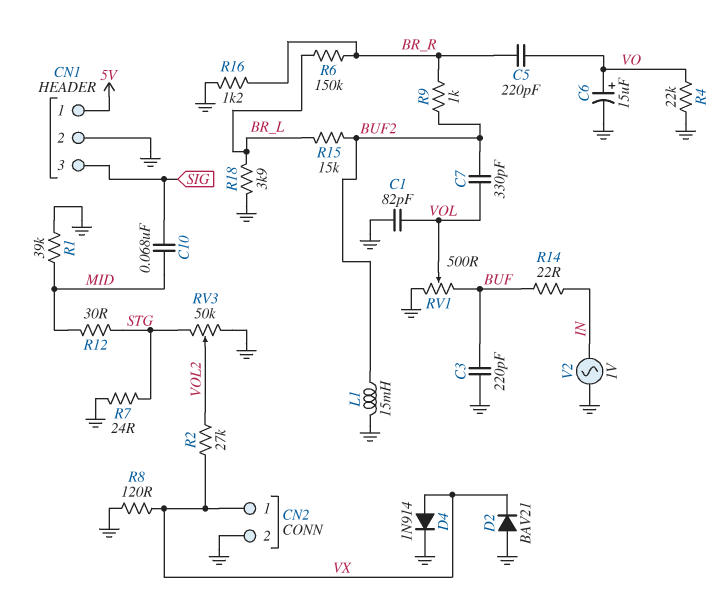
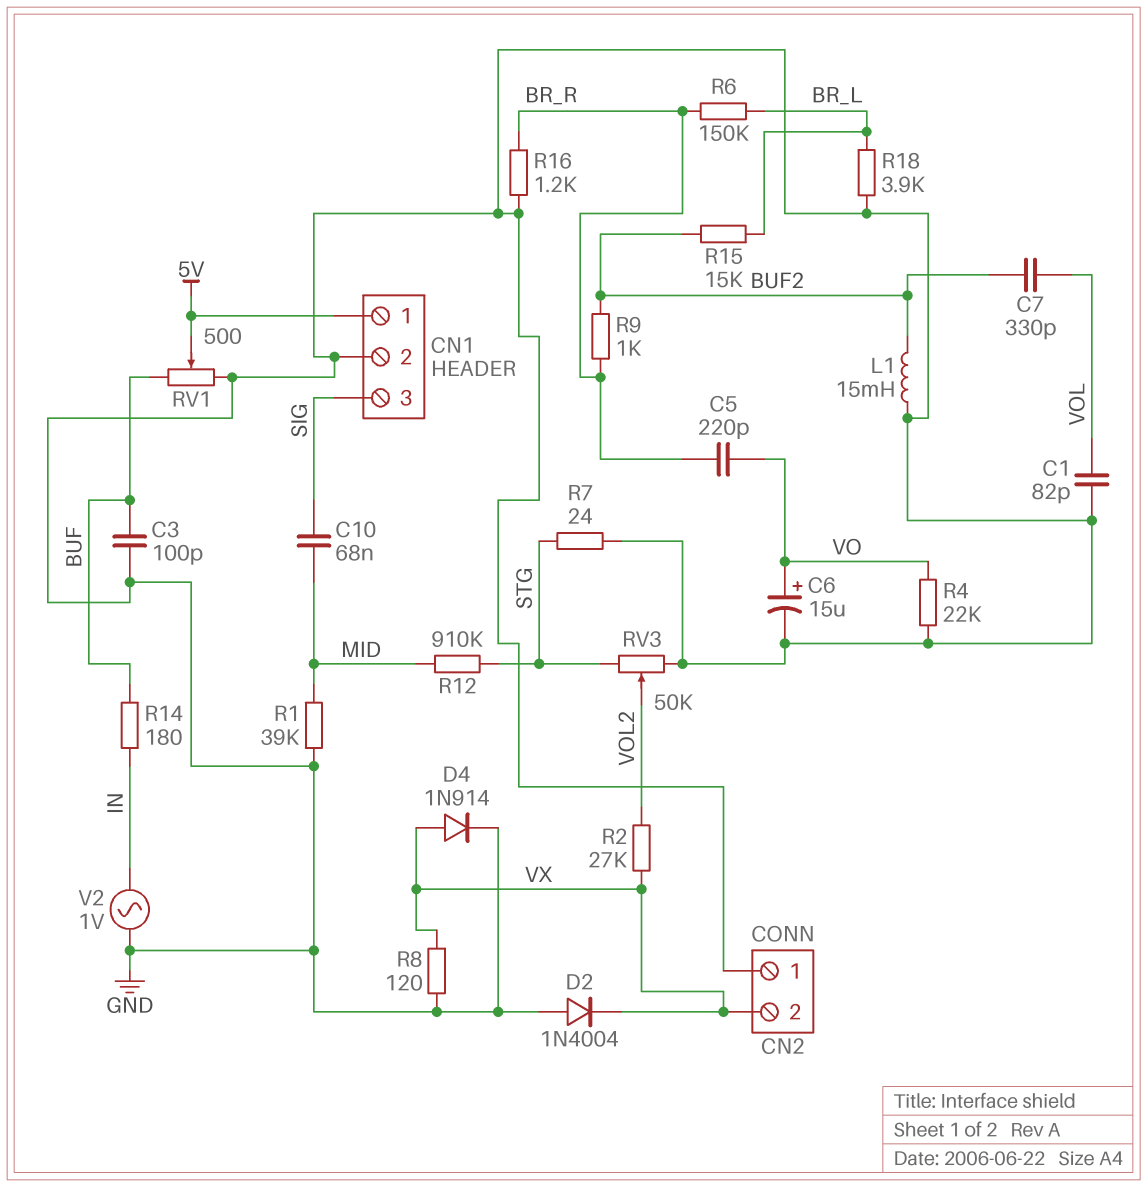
C3: 220pF (BUF, GND) -> 100pF (BUF, GND)
CN2 pin 1: VX -> GND
CN2 pin 2: GND -> VX
D2: diode BAV21 (A GND, K VX) -> diode 1N4004 (A GND, K VX)
R12: 30 (MID, STG) -> 910k (MID, STG)
R14: 22 (BUF, IN) -> 180 (BUF, IN)
RV1: 500 (BUF, GND, wiper VOL) -> 500 (BUF, GND, wiper 5V)

